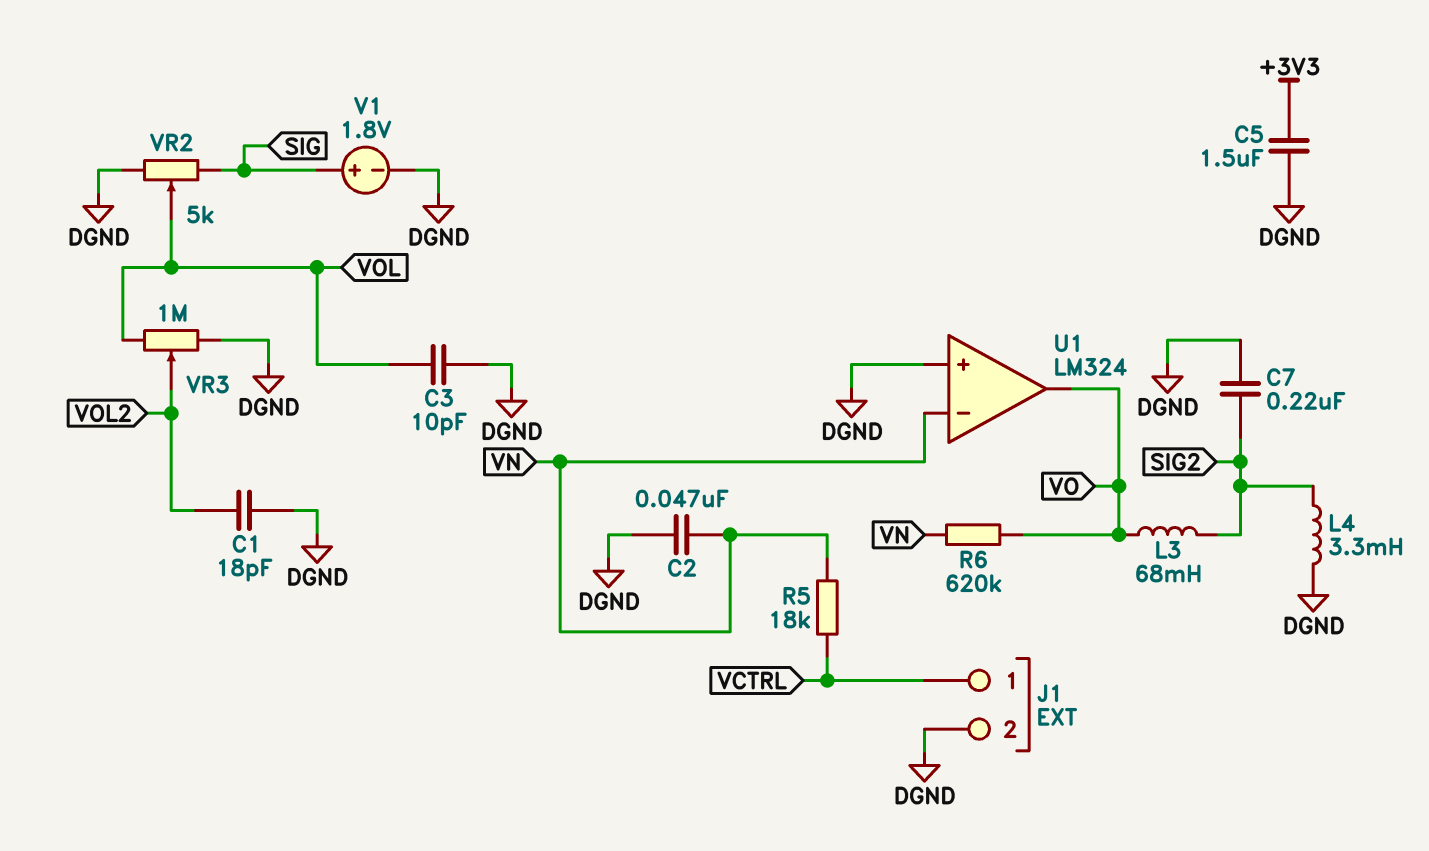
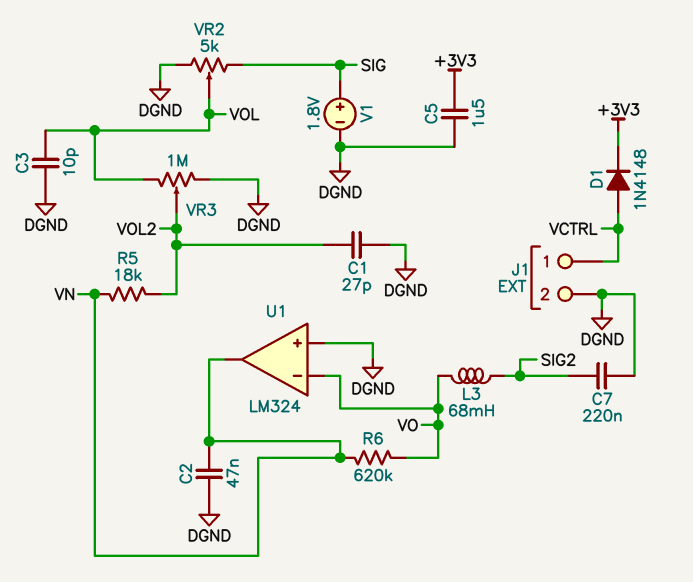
C1: 18pF (DGND, VOL2) -> 27pF (DGND, VOL2)
D1: none -> diode 1N4148 (A VCTRL, K +3V3)
L4: 3.3mH (DGND, SIG2) -> none
R5: 18k (VCTRL, VN) -> 18k (VN, VOL2)
U1 pin in-: VN -> VO
U1 pin out: VO -> VN

